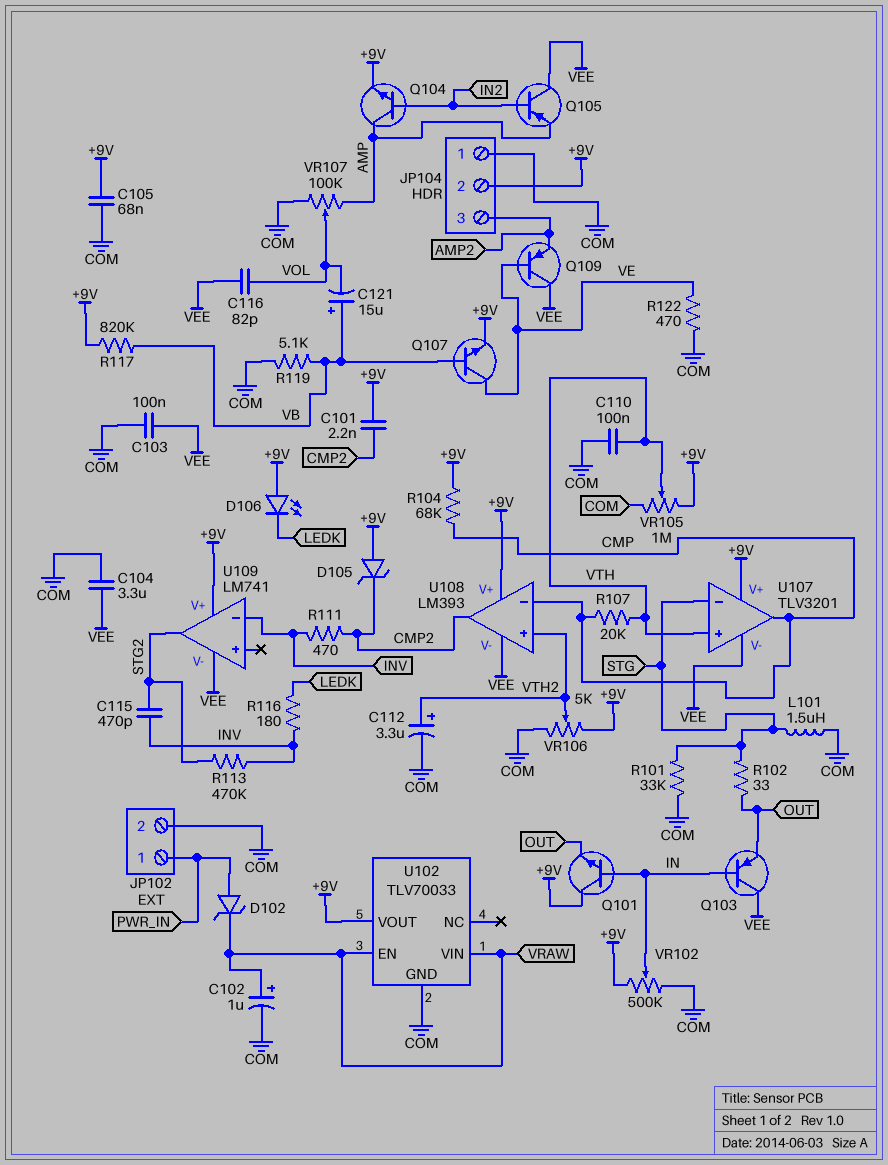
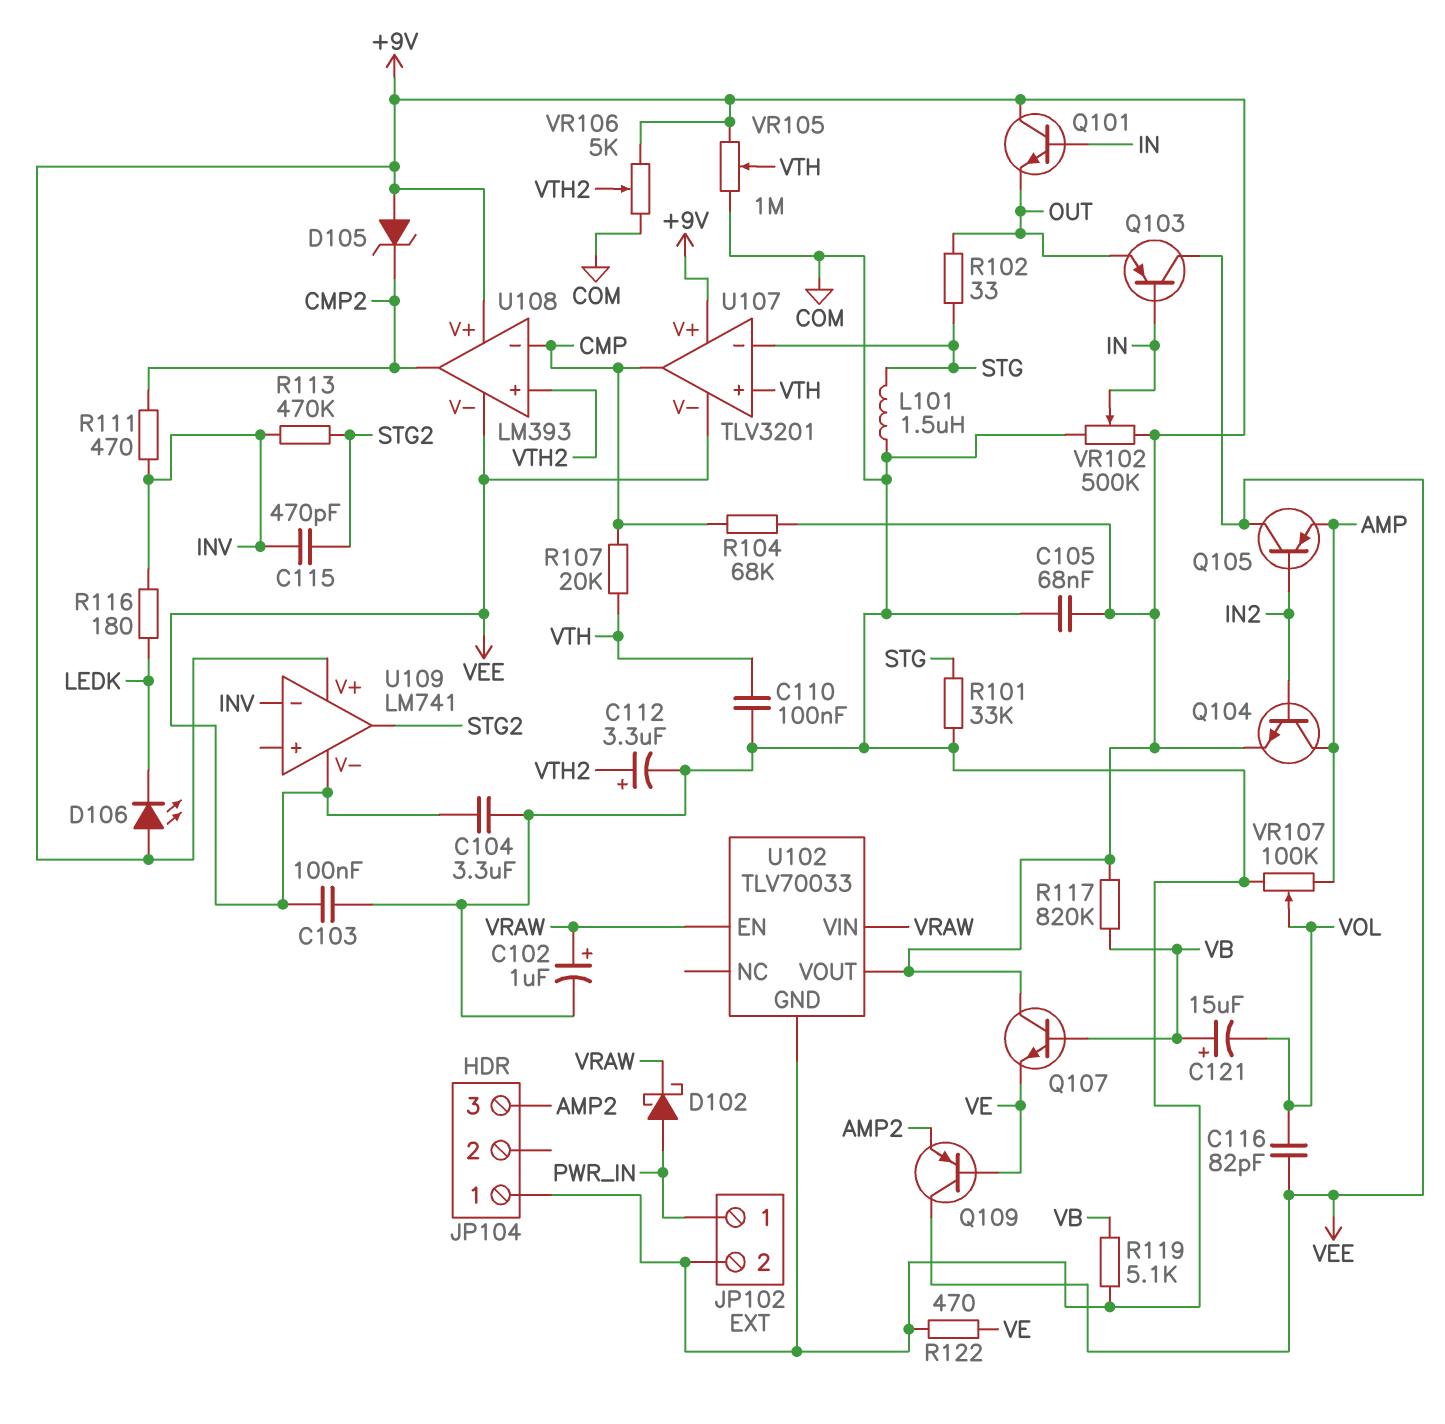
C101: 2.2nF (+9V, CMP2) -> none
D102: zener (A PWR_IN, K VRAW) -> schottky (A PWR_IN, K VRAW)
JP104 pin 2: +9V -> none
Q107: NPN (B VB, C VE, E +9V) -> NPN (B VB, C +9V, E VE)

